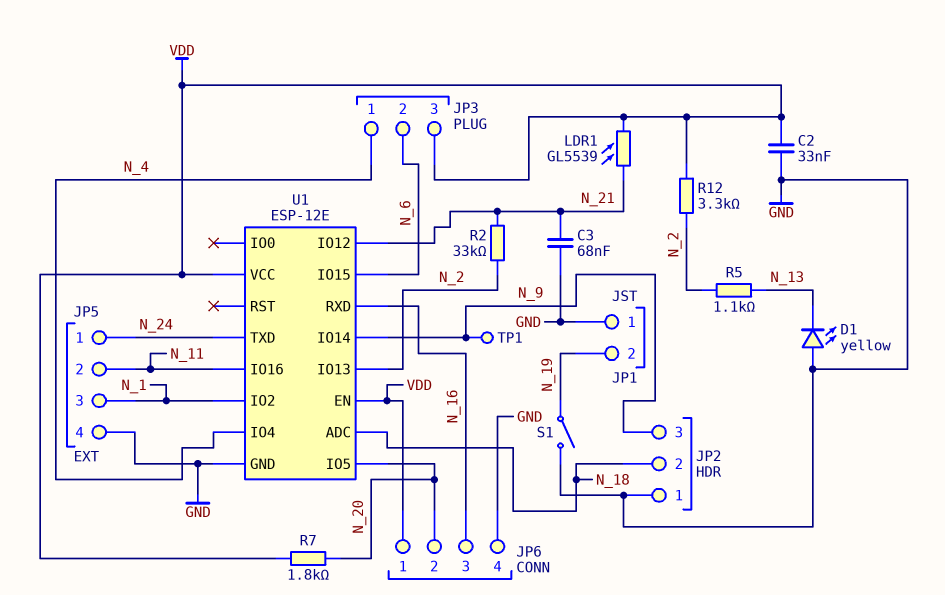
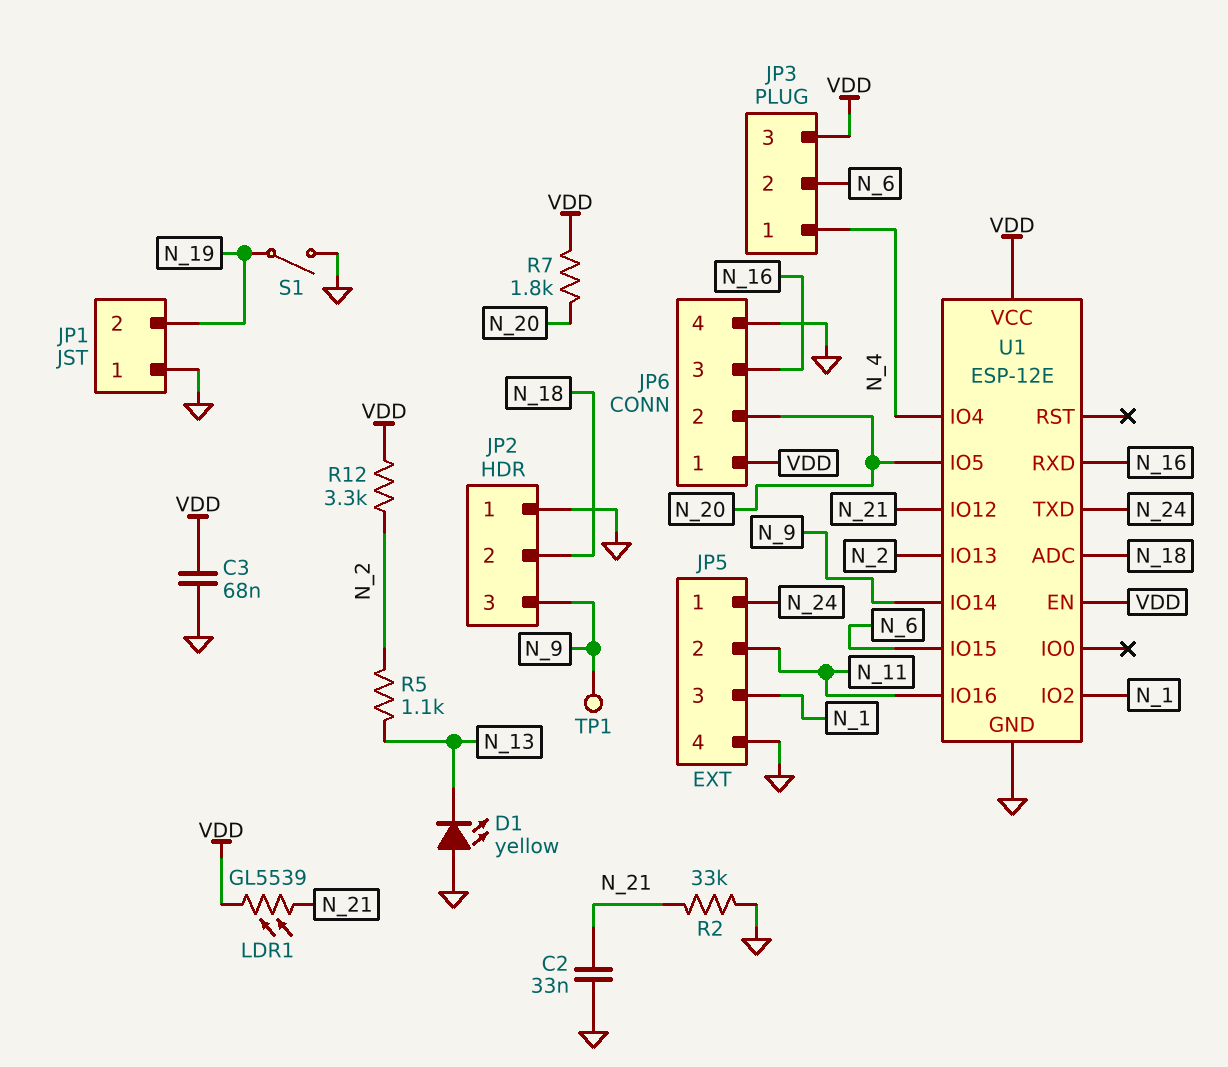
C2: 33nF (GND, VDD) -> 33nF (GND, N_21)
C3: 68nF (GND, N_21) -> 68nF (GND, VDD)
R2: 33k (N_2, N_21) -> 33k (GND, N_21)

